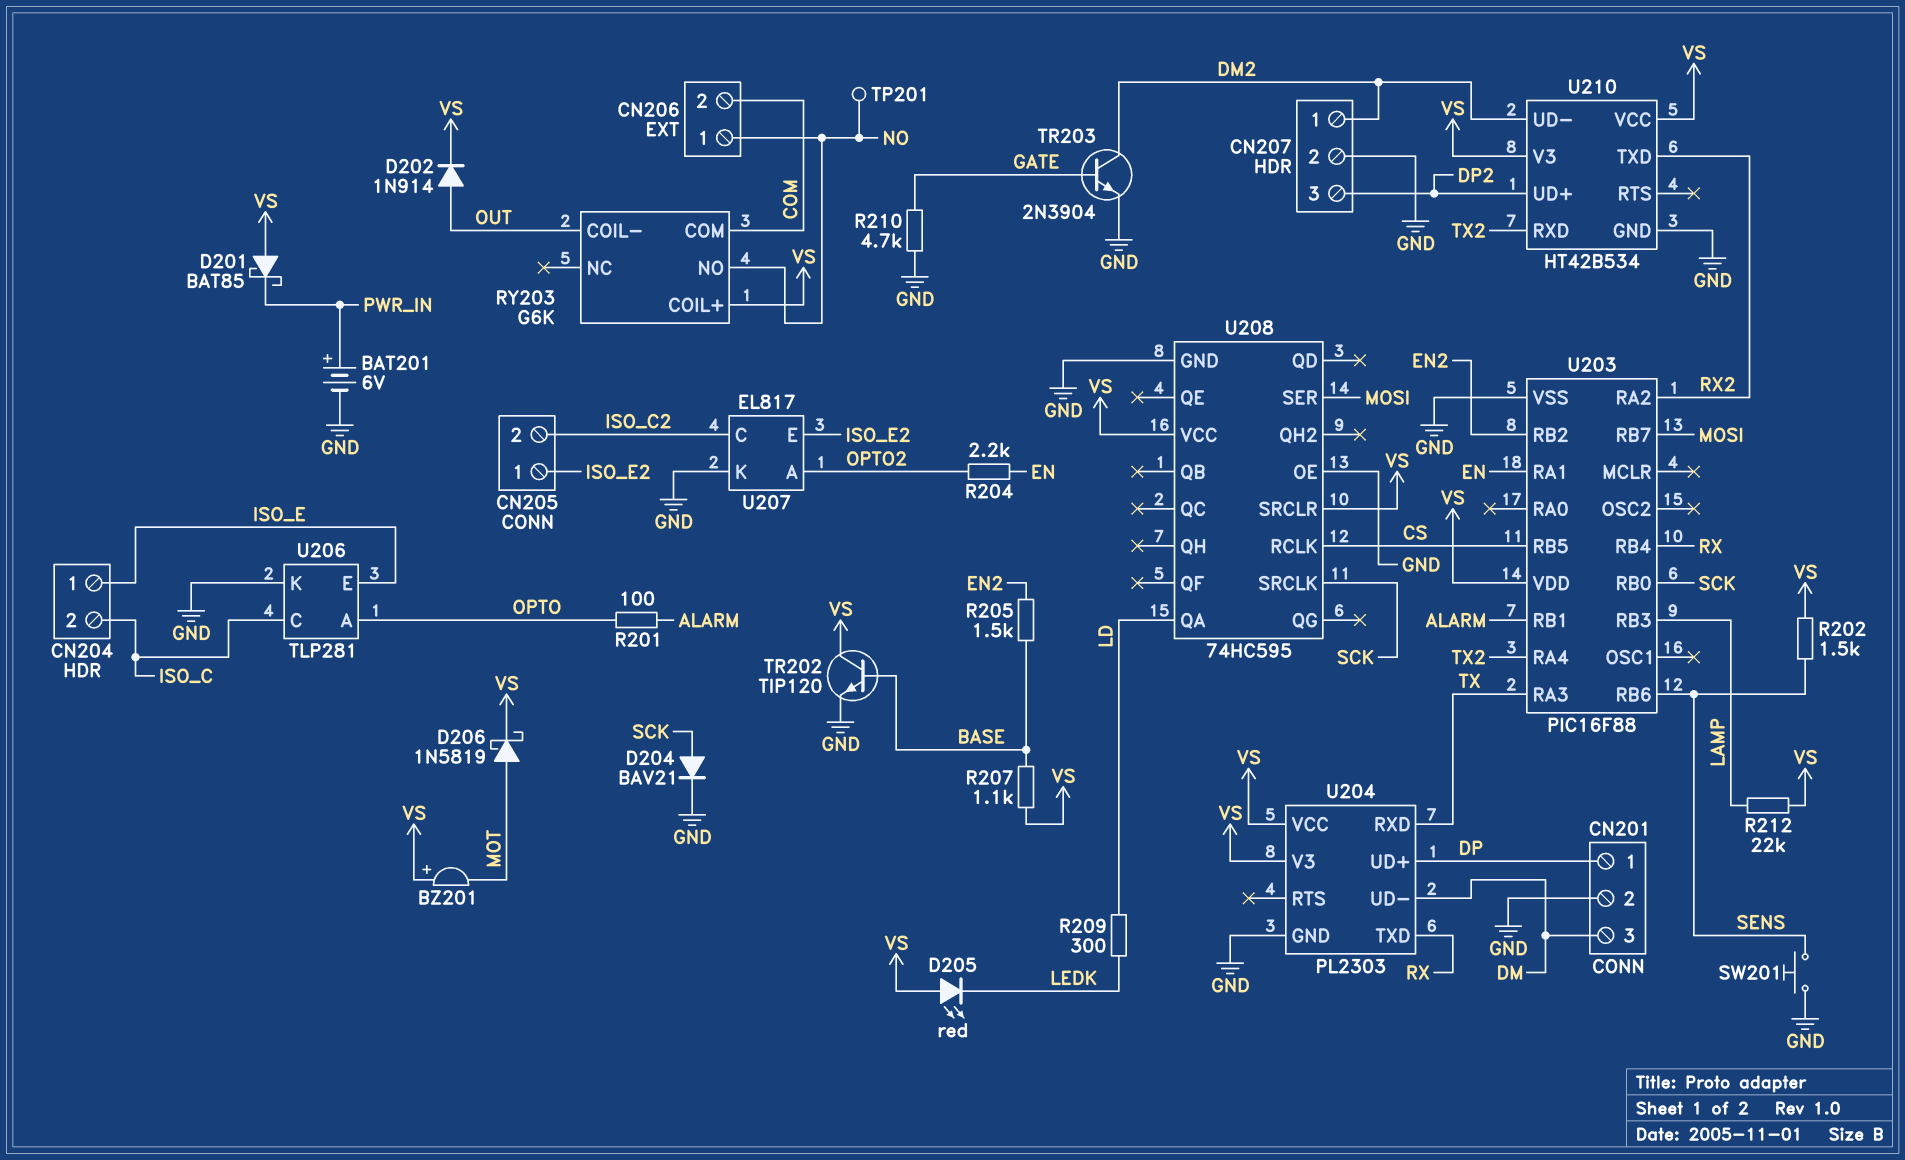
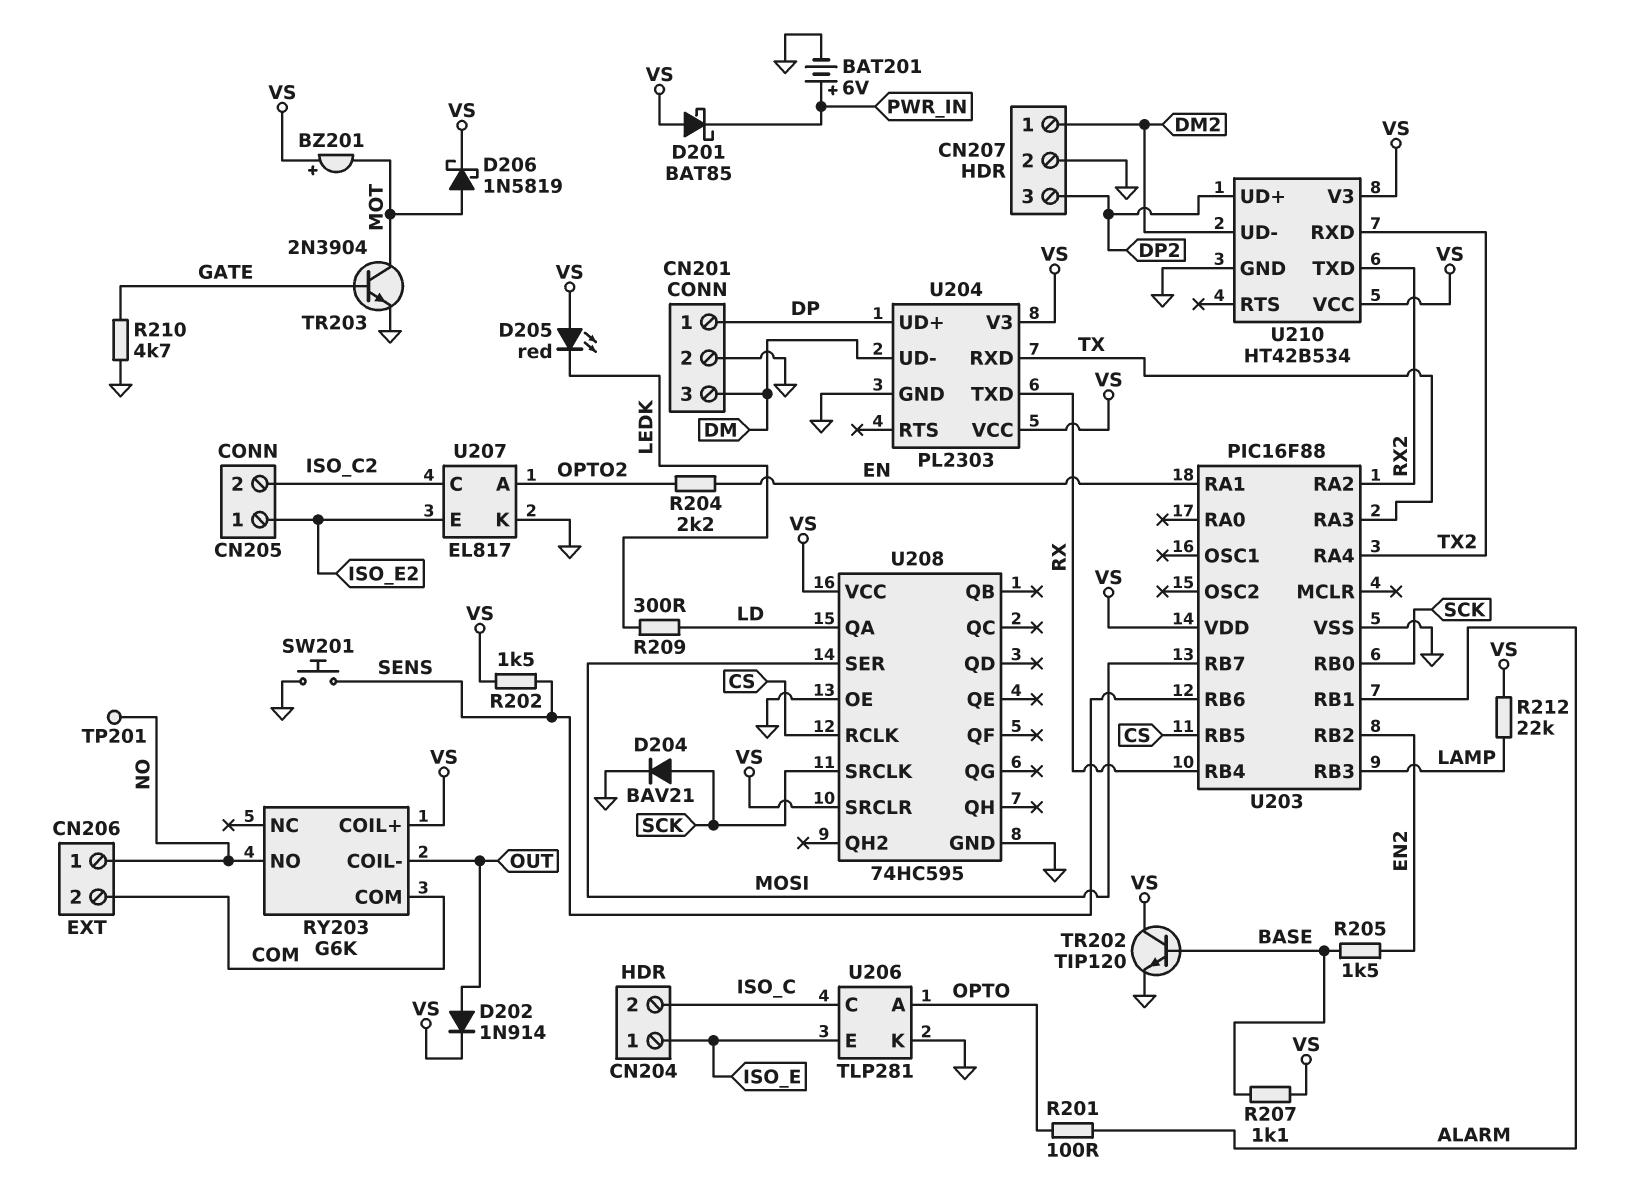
TR203: NPN 2N3904 (B GATE, C DM2, E GND) -> NPN 2N3904 (B GATE, C MOT, E GND)

